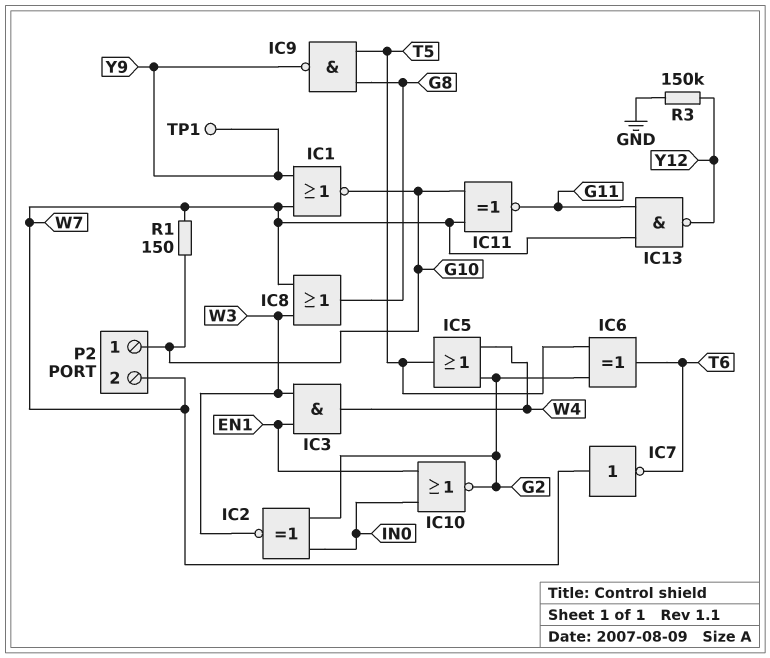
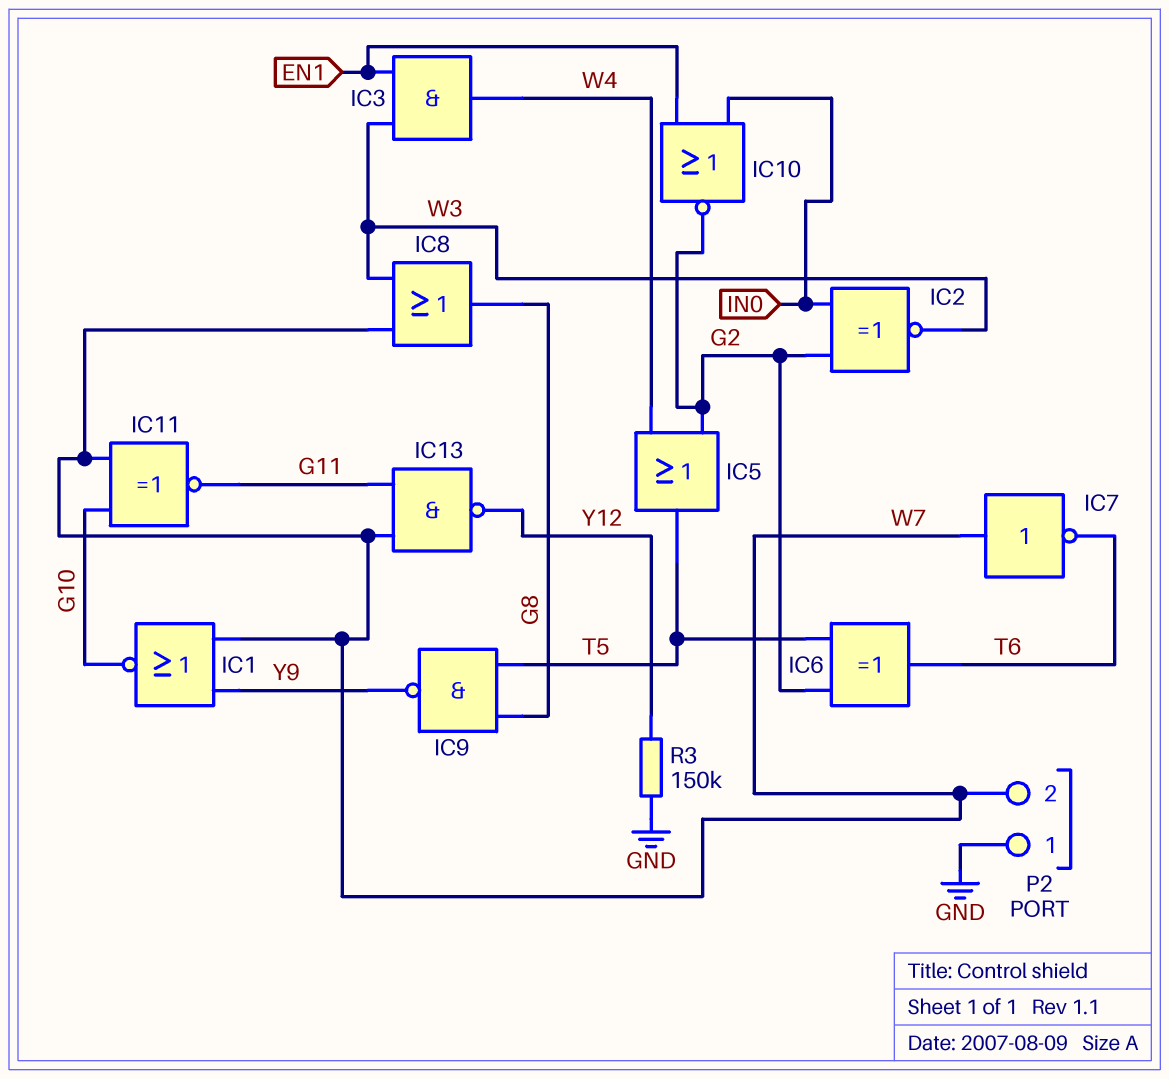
P2 pin 1: G10 -> GND
R1: 150 (G10, W7) -> none
TP1: test point (Y9) -> none

